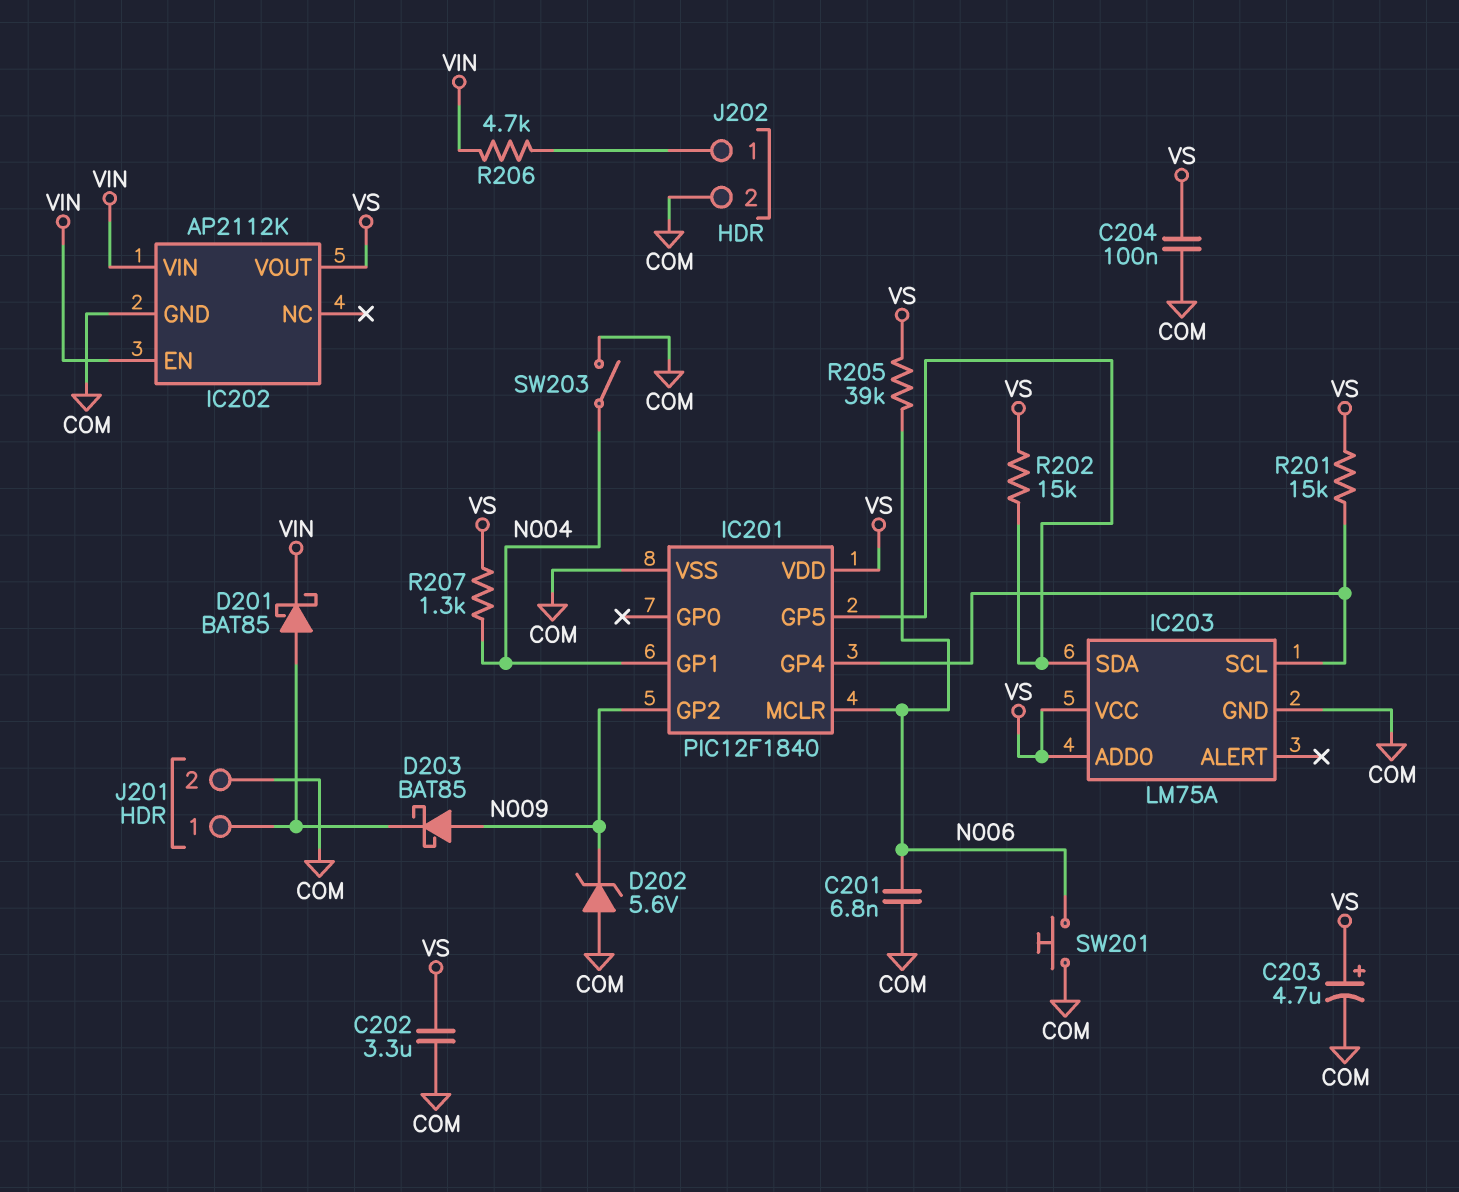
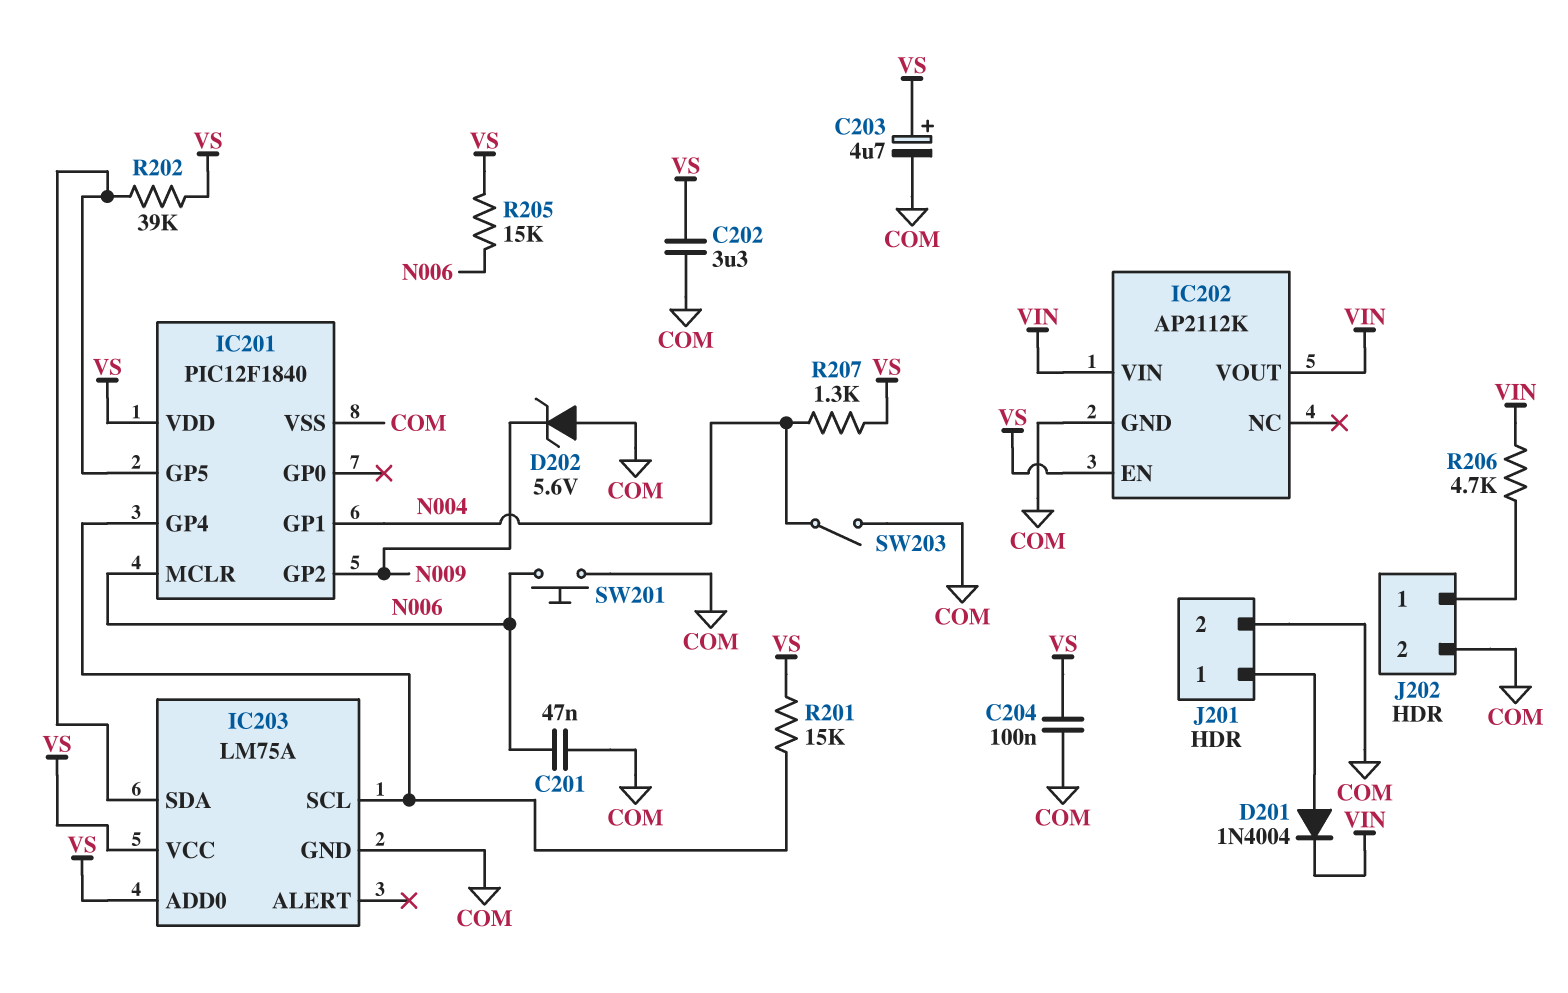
C201: 6.8nF (COM, N006) -> 47nF (COM, N006)
D201: schottky BAT85 (A J201/1, K VIN) -> diode 1N4004 (A J201/1, K VIN)
D203: schottky BAT85 (A N009, K J201/1) -> none
IC202 pin EN: VIN -> VS
IC202 pin VOUT: VS -> VIN
R202: 15k (IC201/GP5, VS) -> 39k (IC201/GP5, VS)
R205: 39k (N006, VS) -> 15k (N006, VS)

